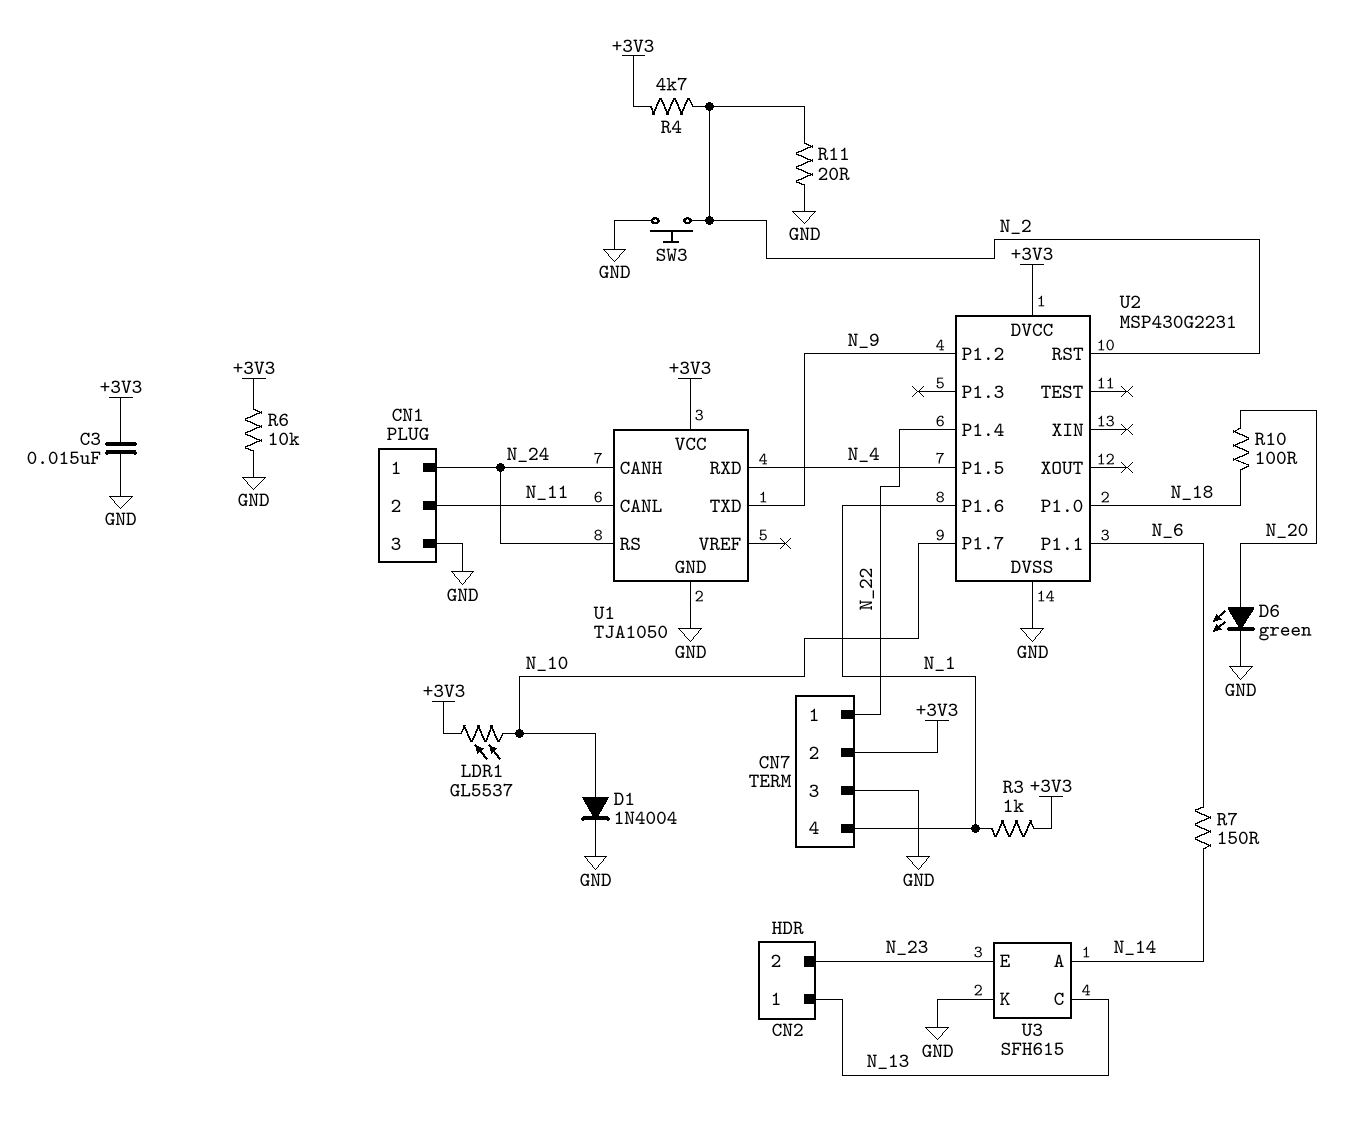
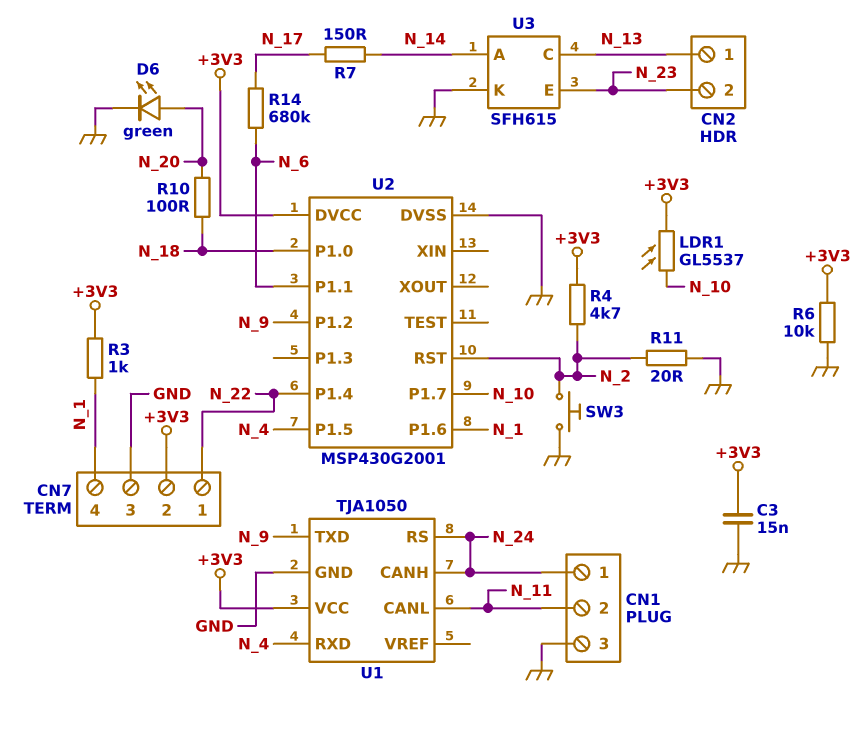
D1: diode 1N4004 (A N_10, K GND) -> none
R7: 150 (N_6, N_14) -> 150 (N_14, N_17)
R14: none -> 680k (N_6, N_17)
U2: MSP430G2231 -> MSP430G2001

